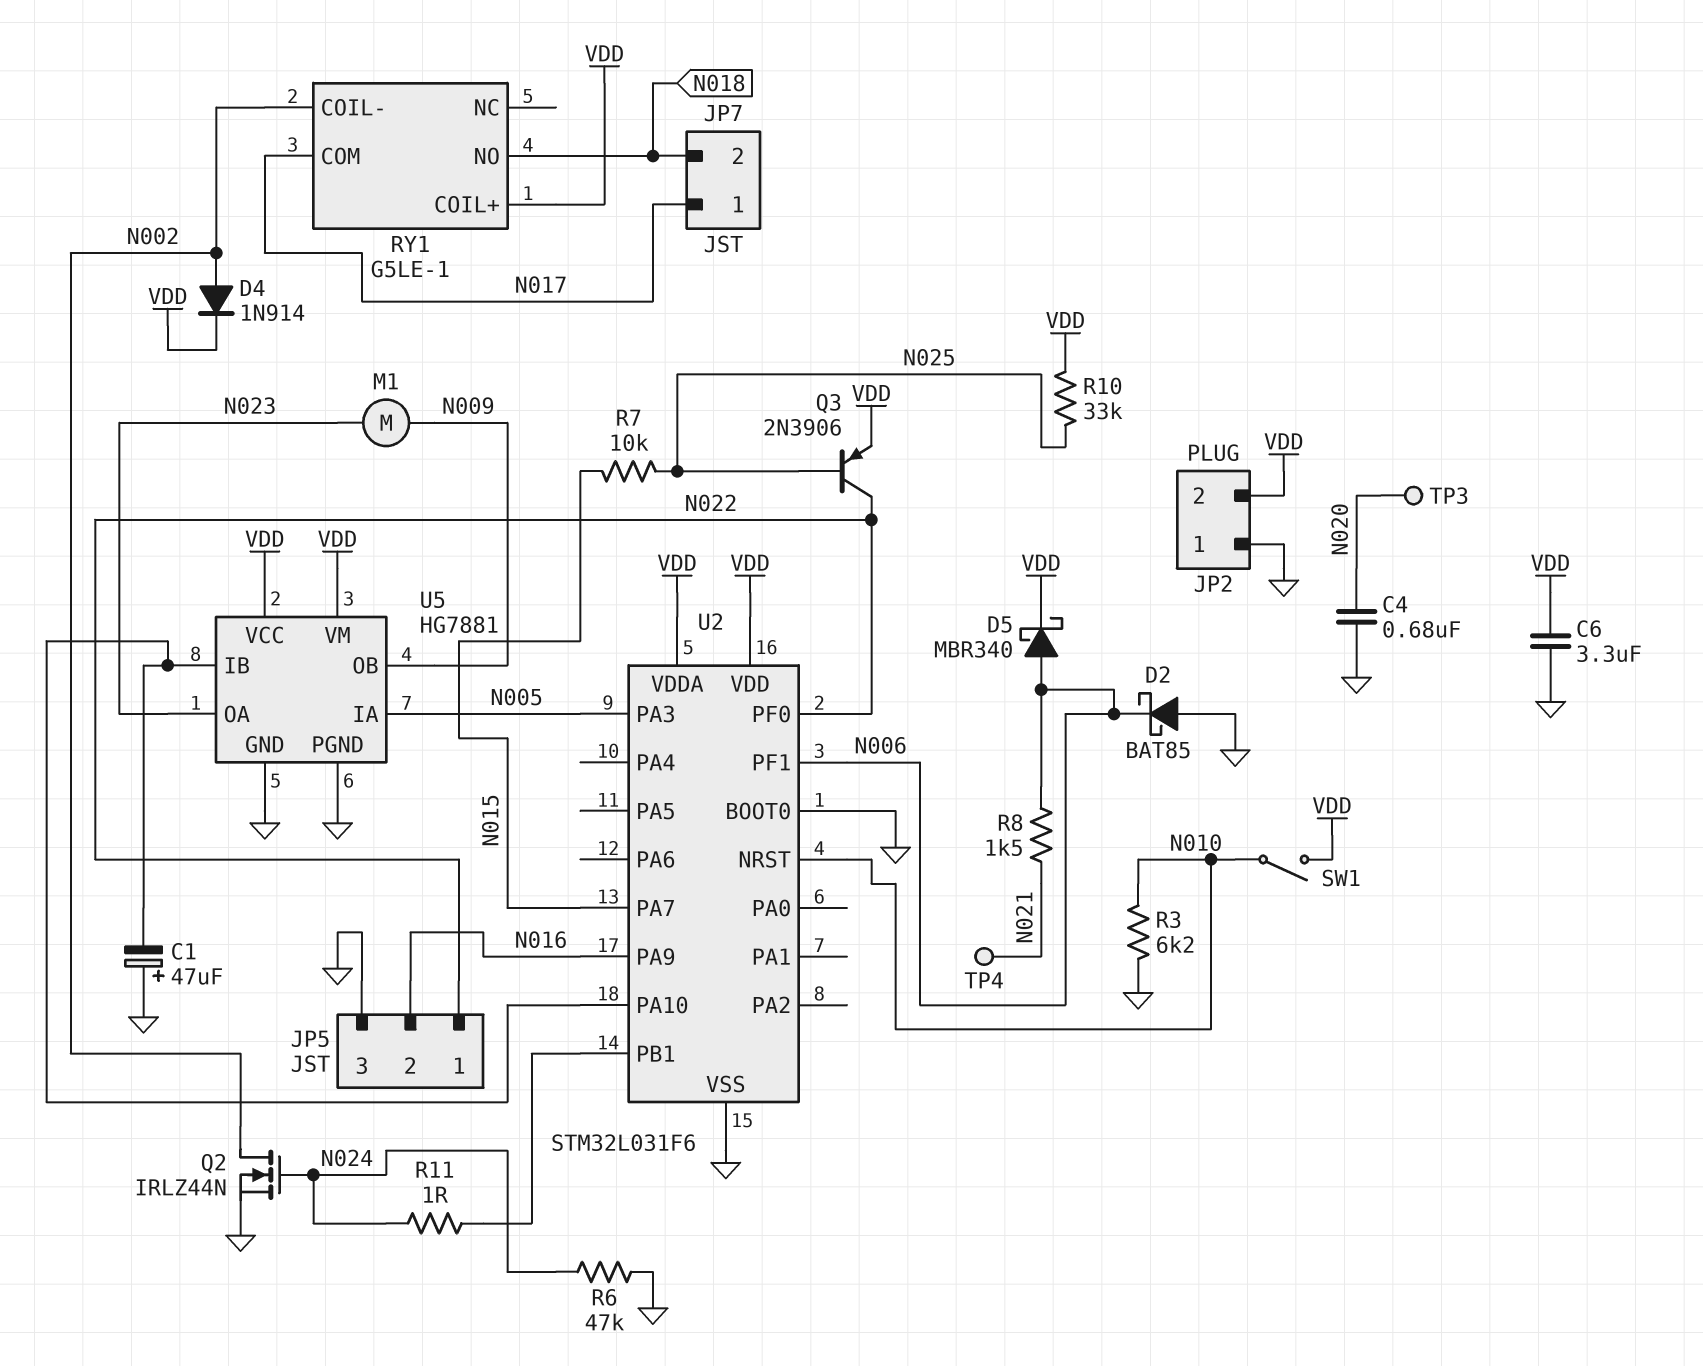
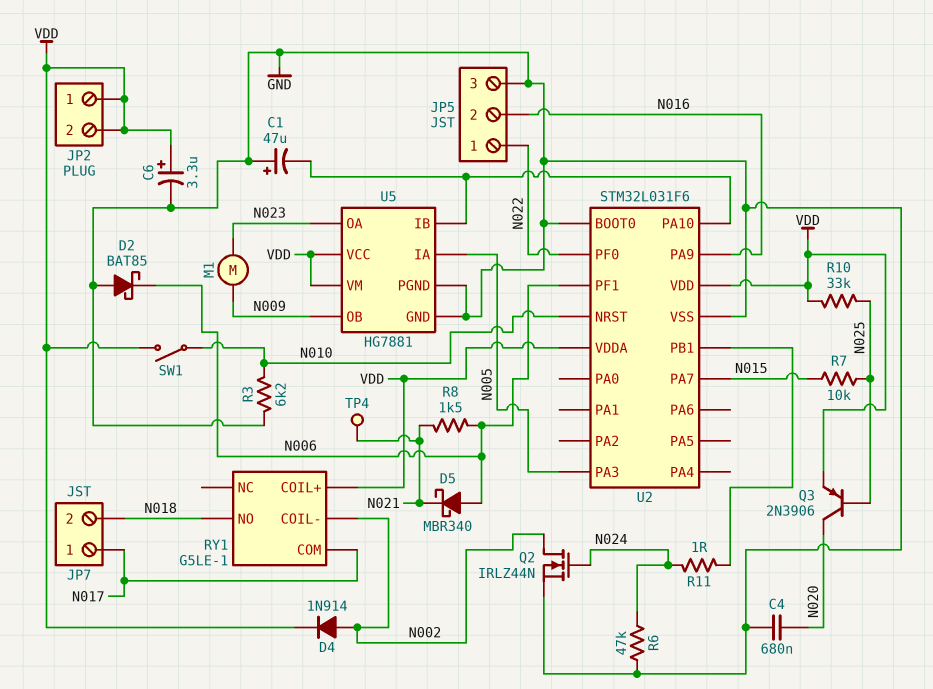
C6: 3.3uF (GND, VDD) -> 3.3uF (plus VDD, minus GND)
D5: schottky MBR340 (A N006, K VDD) -> schottky MBR340 (A N006, K N021)
JP2 pin 1: GND -> VDD
Q3: PNP 2N3906 (B N025, C N022, E VDD) -> PNP 2N3906 (B N025, C N020, E VDD)
TP3: test point (N020) -> none

